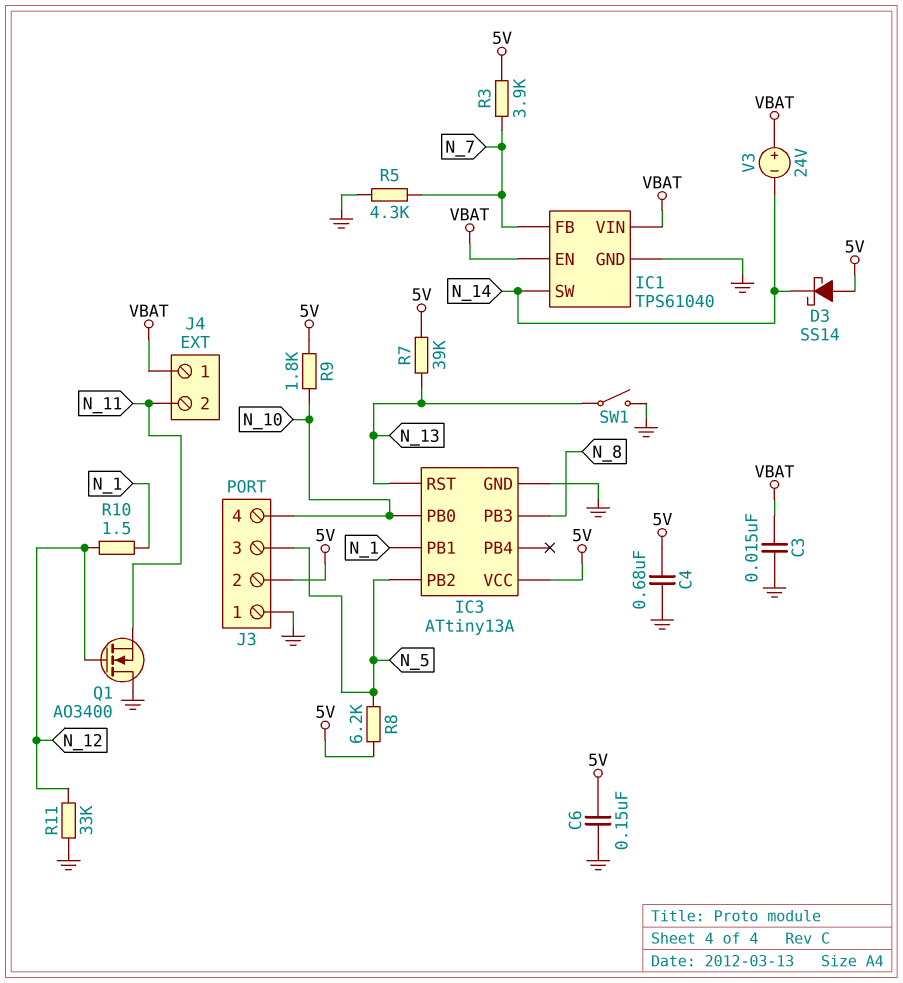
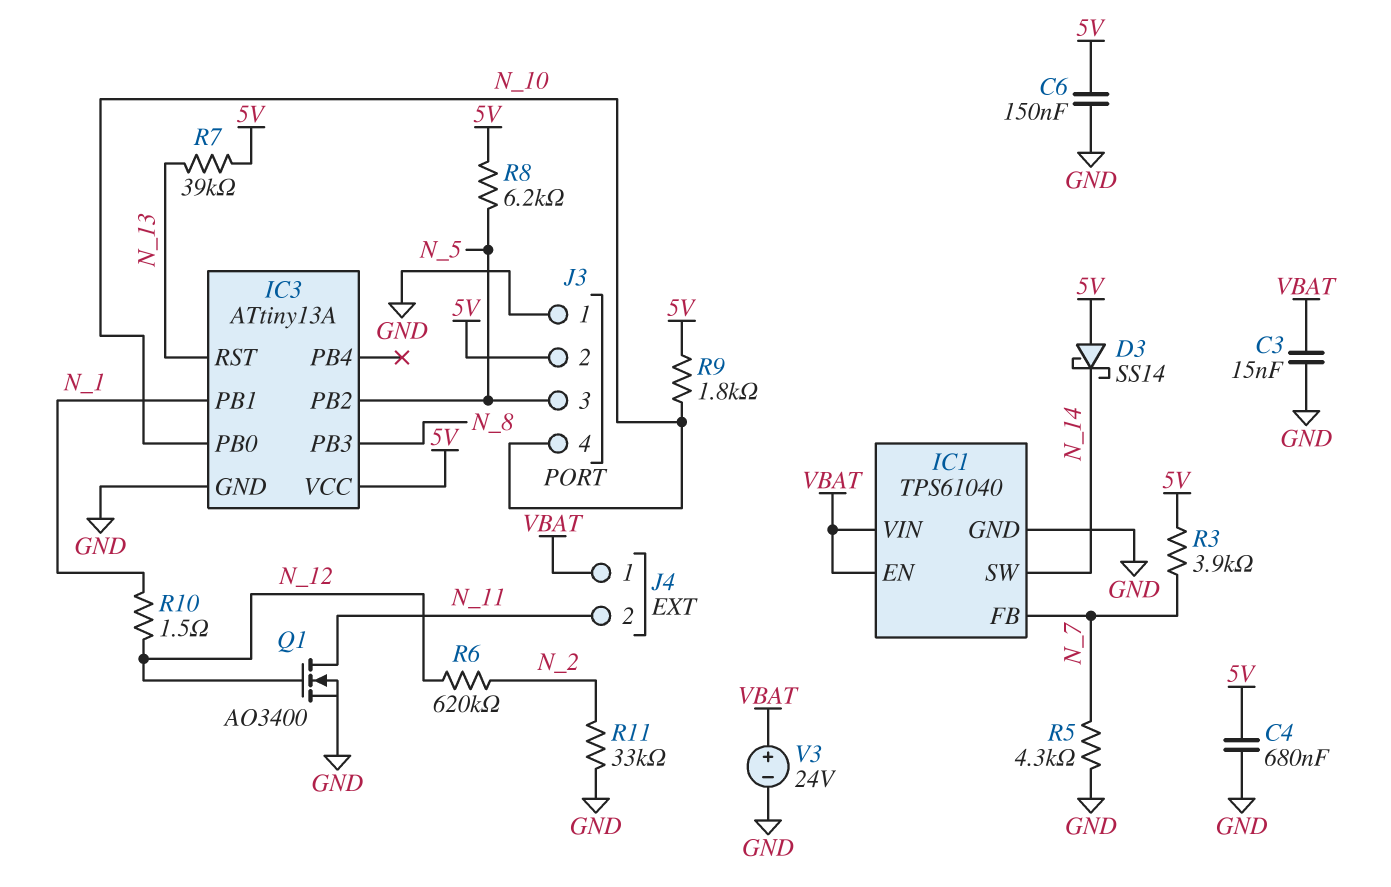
Q1: NMOS AO3400 (G N_12, D GND, S N_11) -> NMOS AO3400 (G N_12, D N_11, S GND)
R6: none -> 620k (N_2, N_12)
R11: 33k (GND, N_12) -> 33k (GND, N_2)
SW1: switch (GND, N_13) -> none
V3: 24V (plus VBAT, minus N_14) -> 24V (plus VBAT, minus GND)

